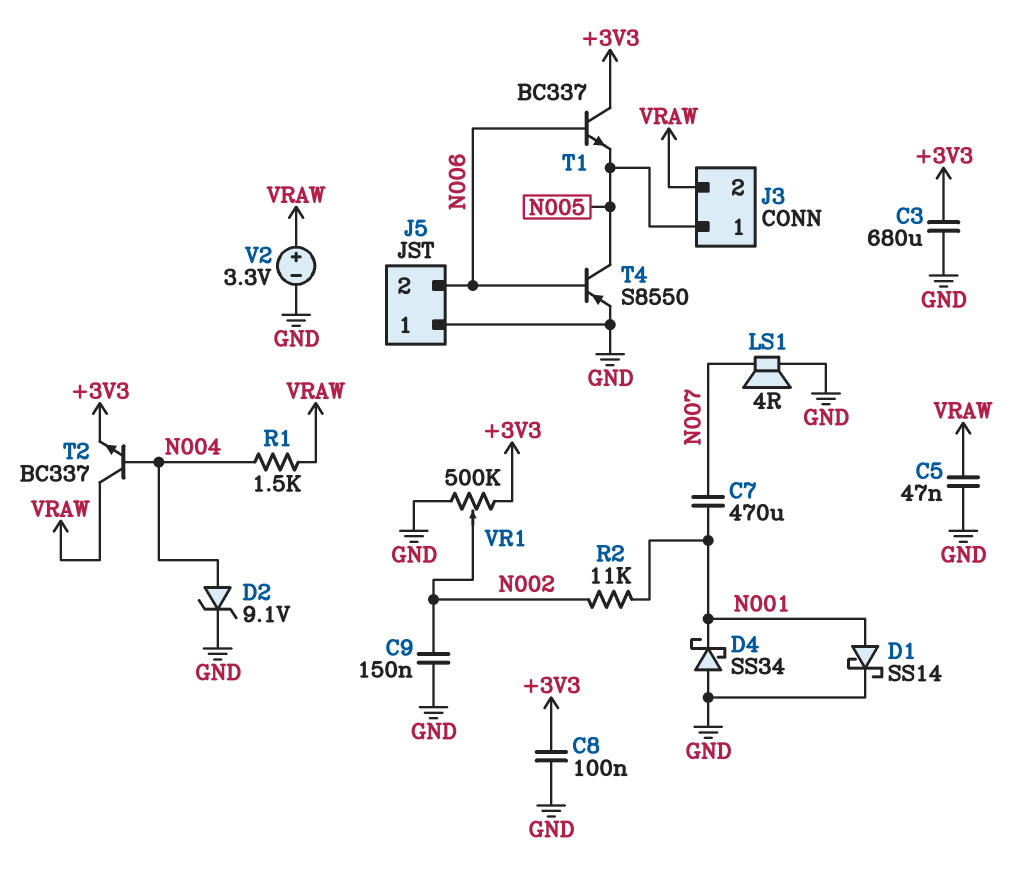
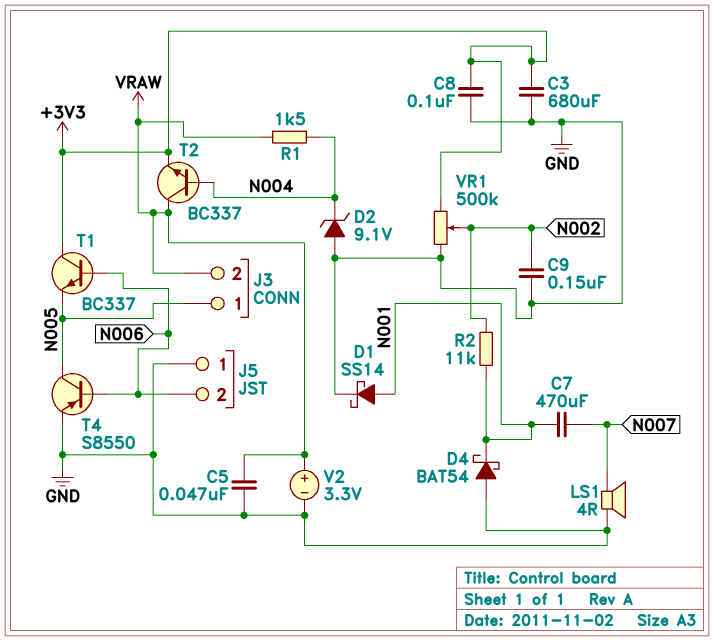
D2: zener 9.1V (A N004, K GND) -> zener 9.1V (A GND, K N004)
D4: schottky SS34 (A GND, K N001) -> schottky BAT54 (A GND, K N001)

